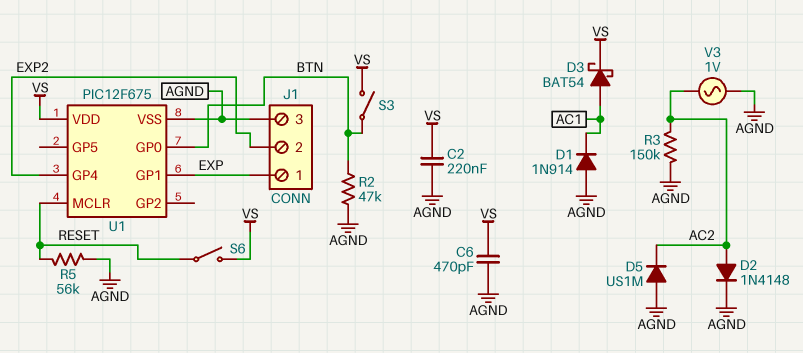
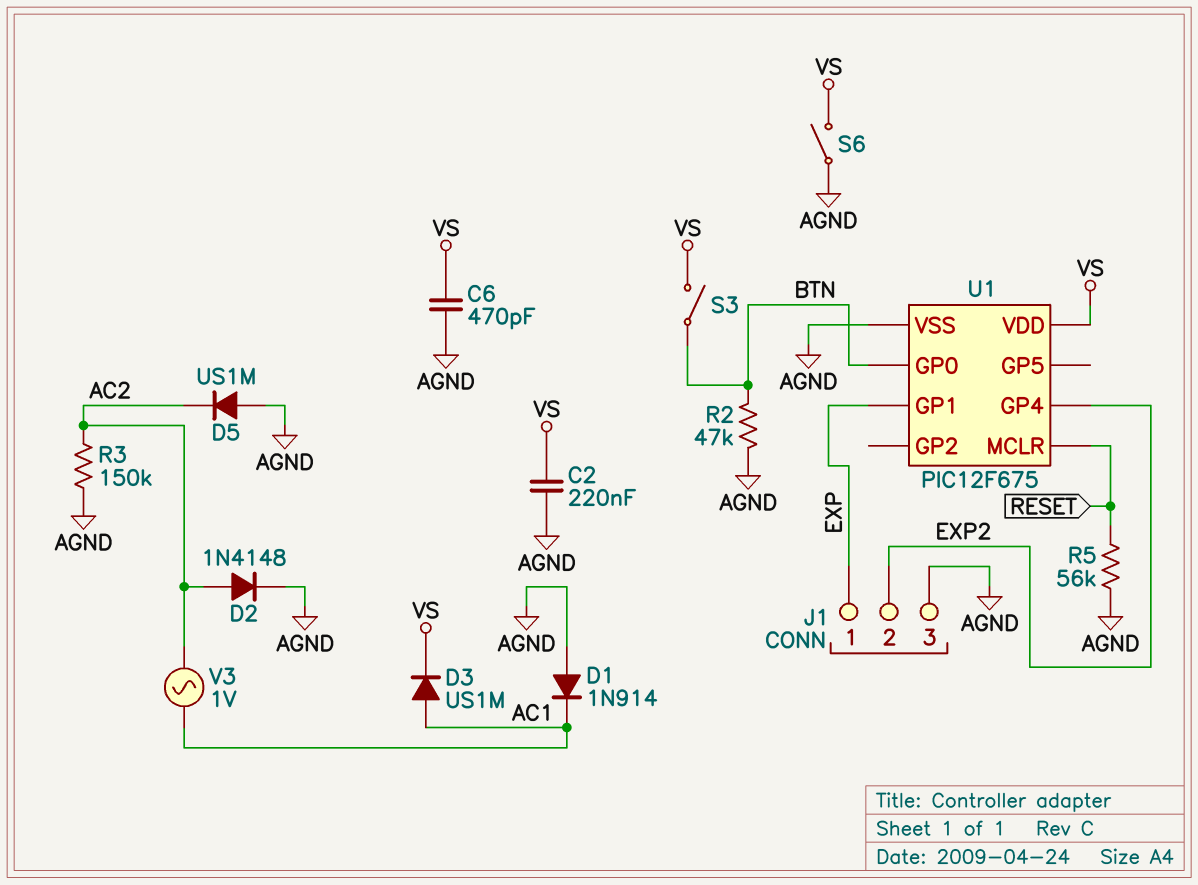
D3: schottky BAT54 (A AC1, K VS) -> diode US1M (A AC1, K VS)
S6: switch (RESET, VS) -> switch (AGND, VS)
V3: AC 1V (AC2, AGND) -> AC 1V (AC1, AC2)

